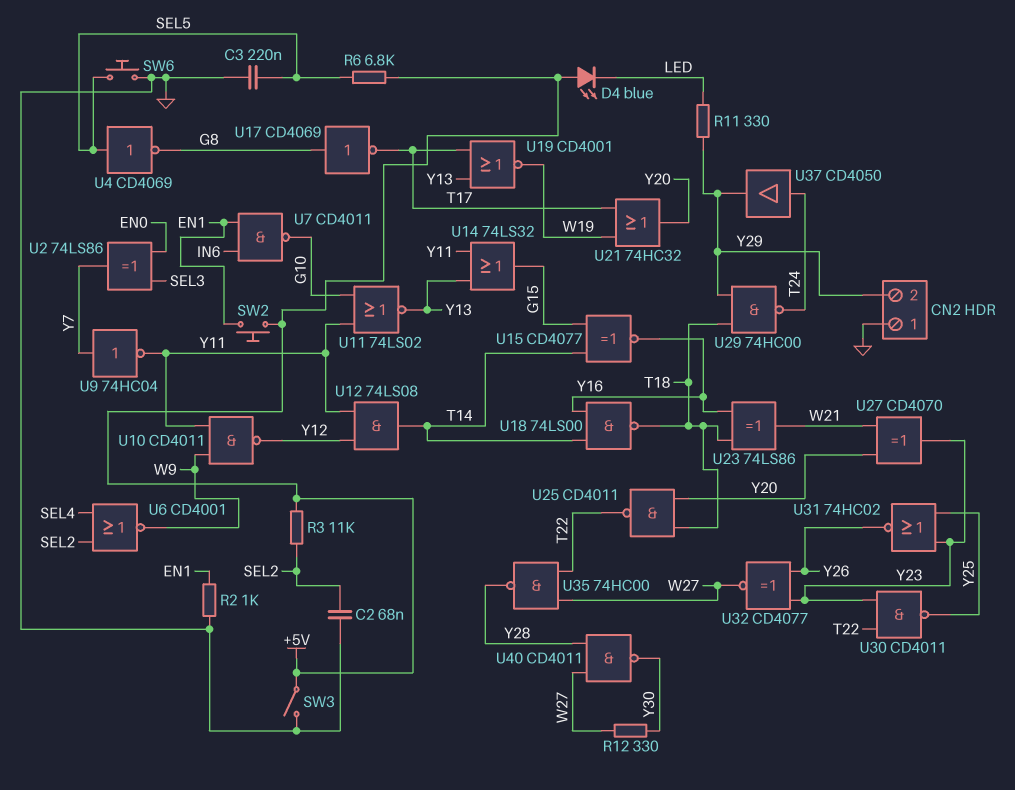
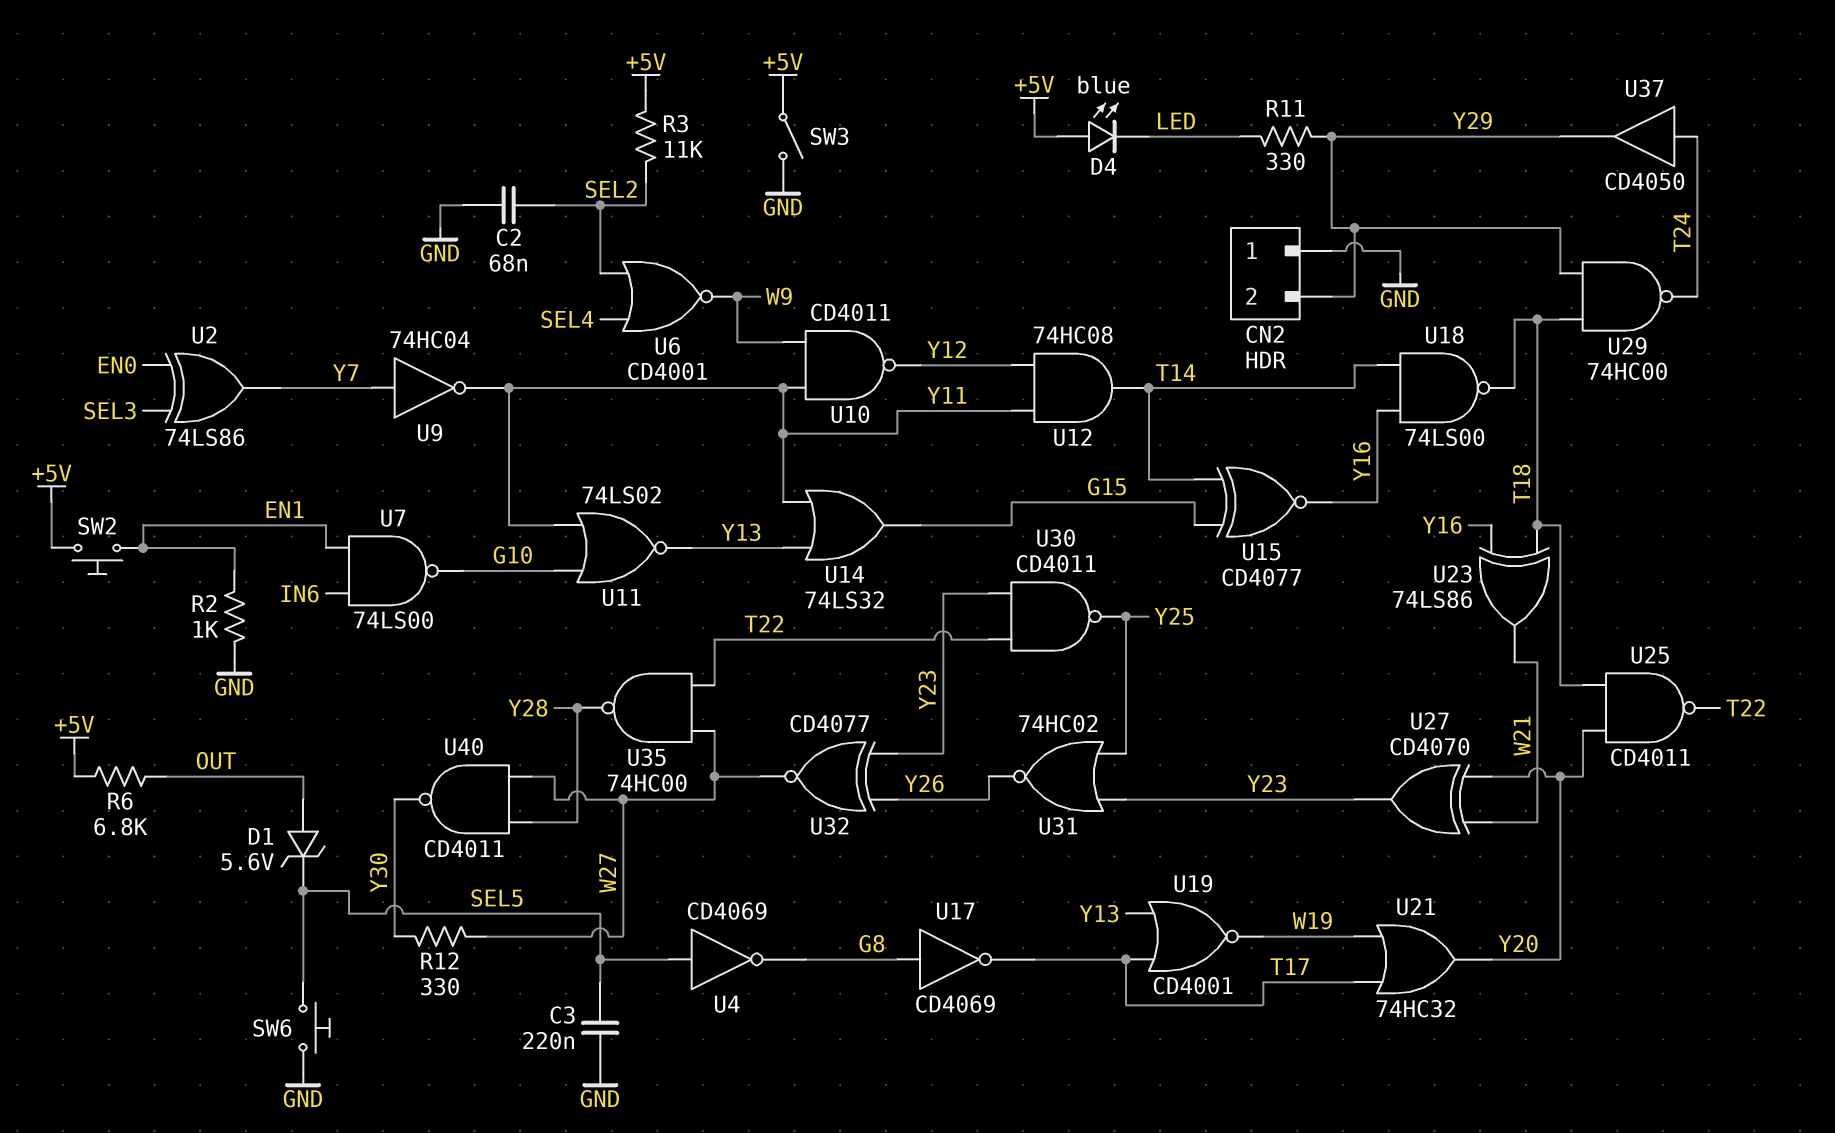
D1: none -> zener 5.6V (A OUT, K SEL5)
R6: 6.8k (+5V, SEL5) -> 6.8k (+5V, OUT)
U7: NAND CD4011 (in EN1, in IN6, out G10) -> NAND 74LS00 (in EN1, in IN6, out G10)
U12: AND 74LS08 (in Y11, in Y12, out T14) -> AND 74HC08 (in Y11, in Y12, out T14)

